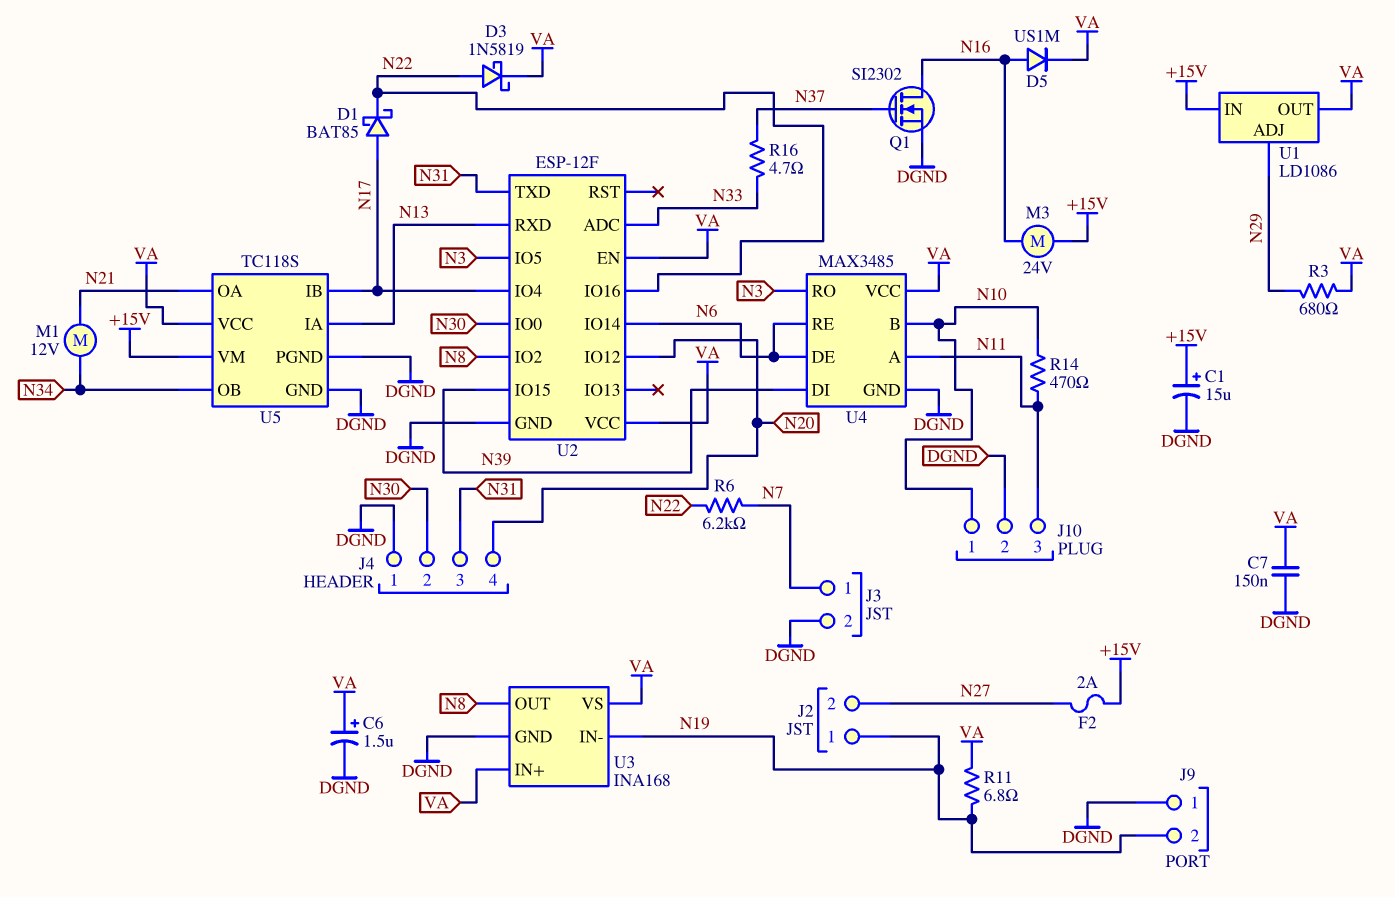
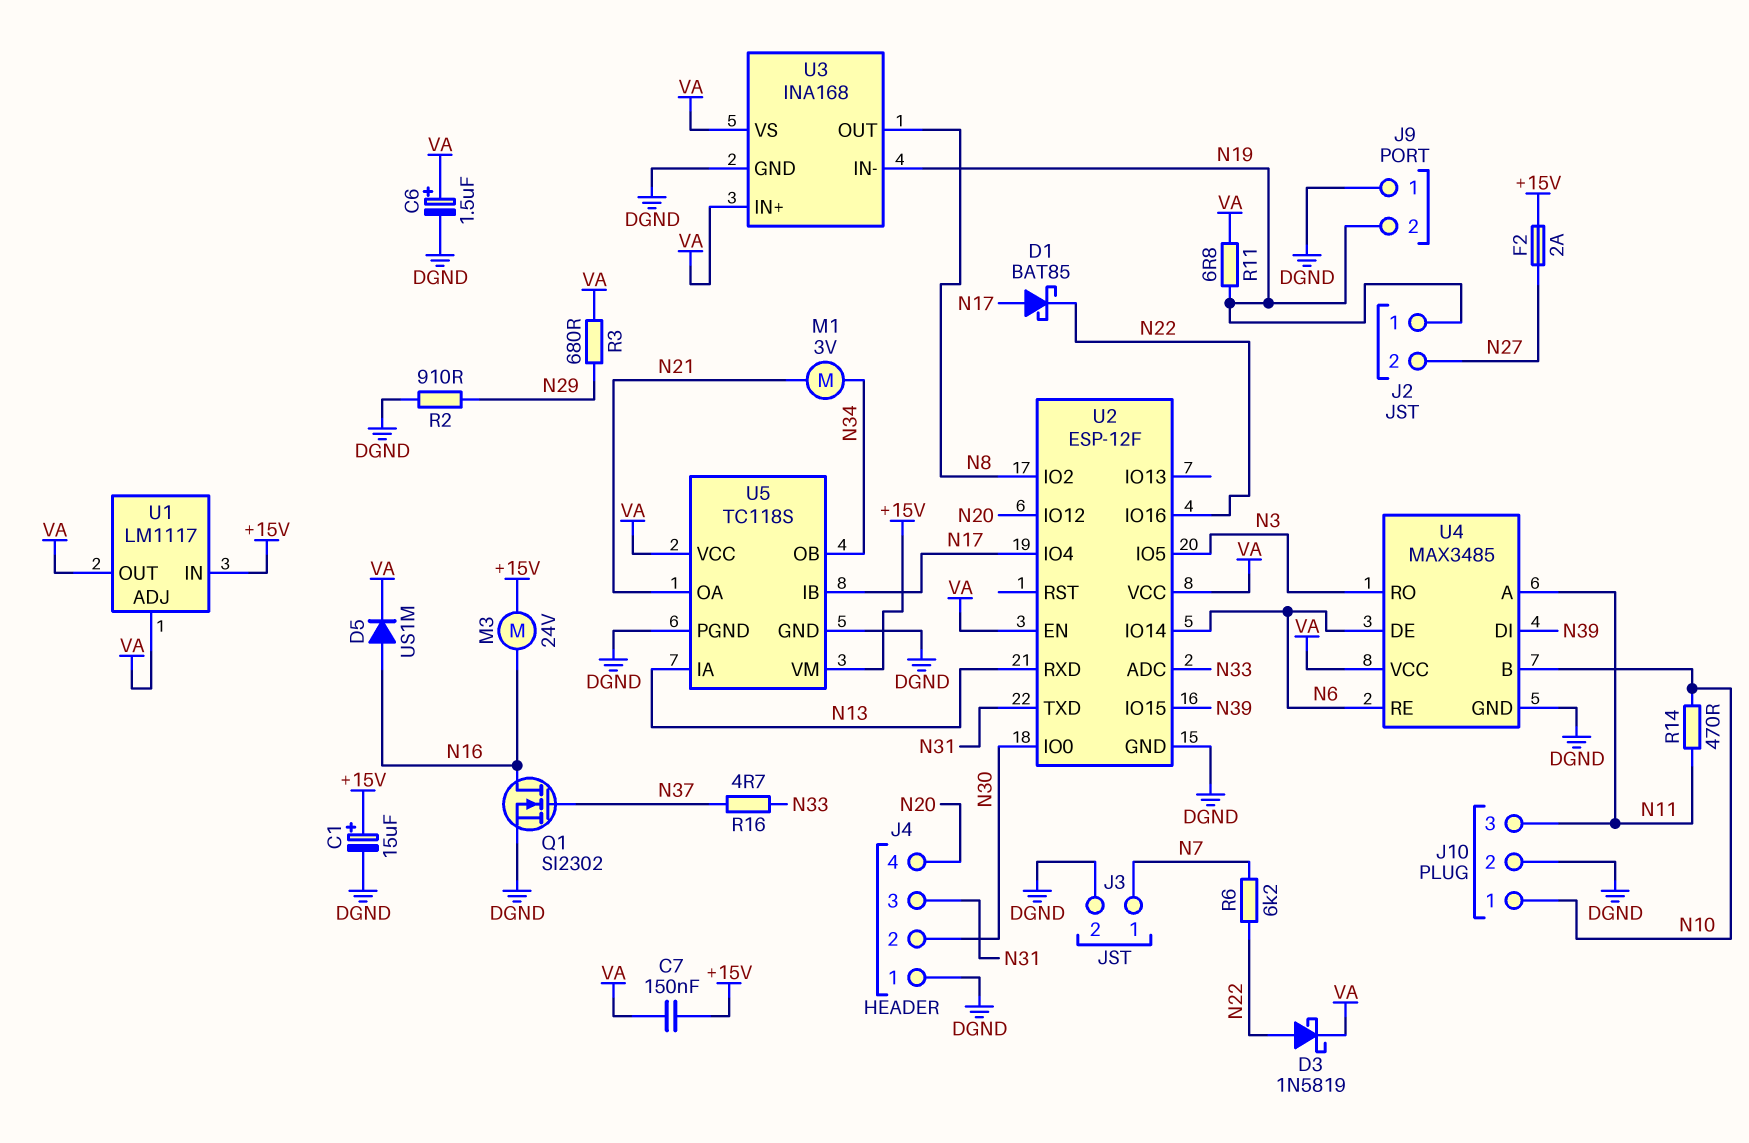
C7: 150nF (DGND, VA) -> 150nF (+15V, VA)
M1: motor 12V (N21, N34) -> motor 3V (N21, N34)
R2: none -> 910 (DGND, N29)
U1: LD1086 -> LM1117
U1 pin ADJ: N29 -> VA

